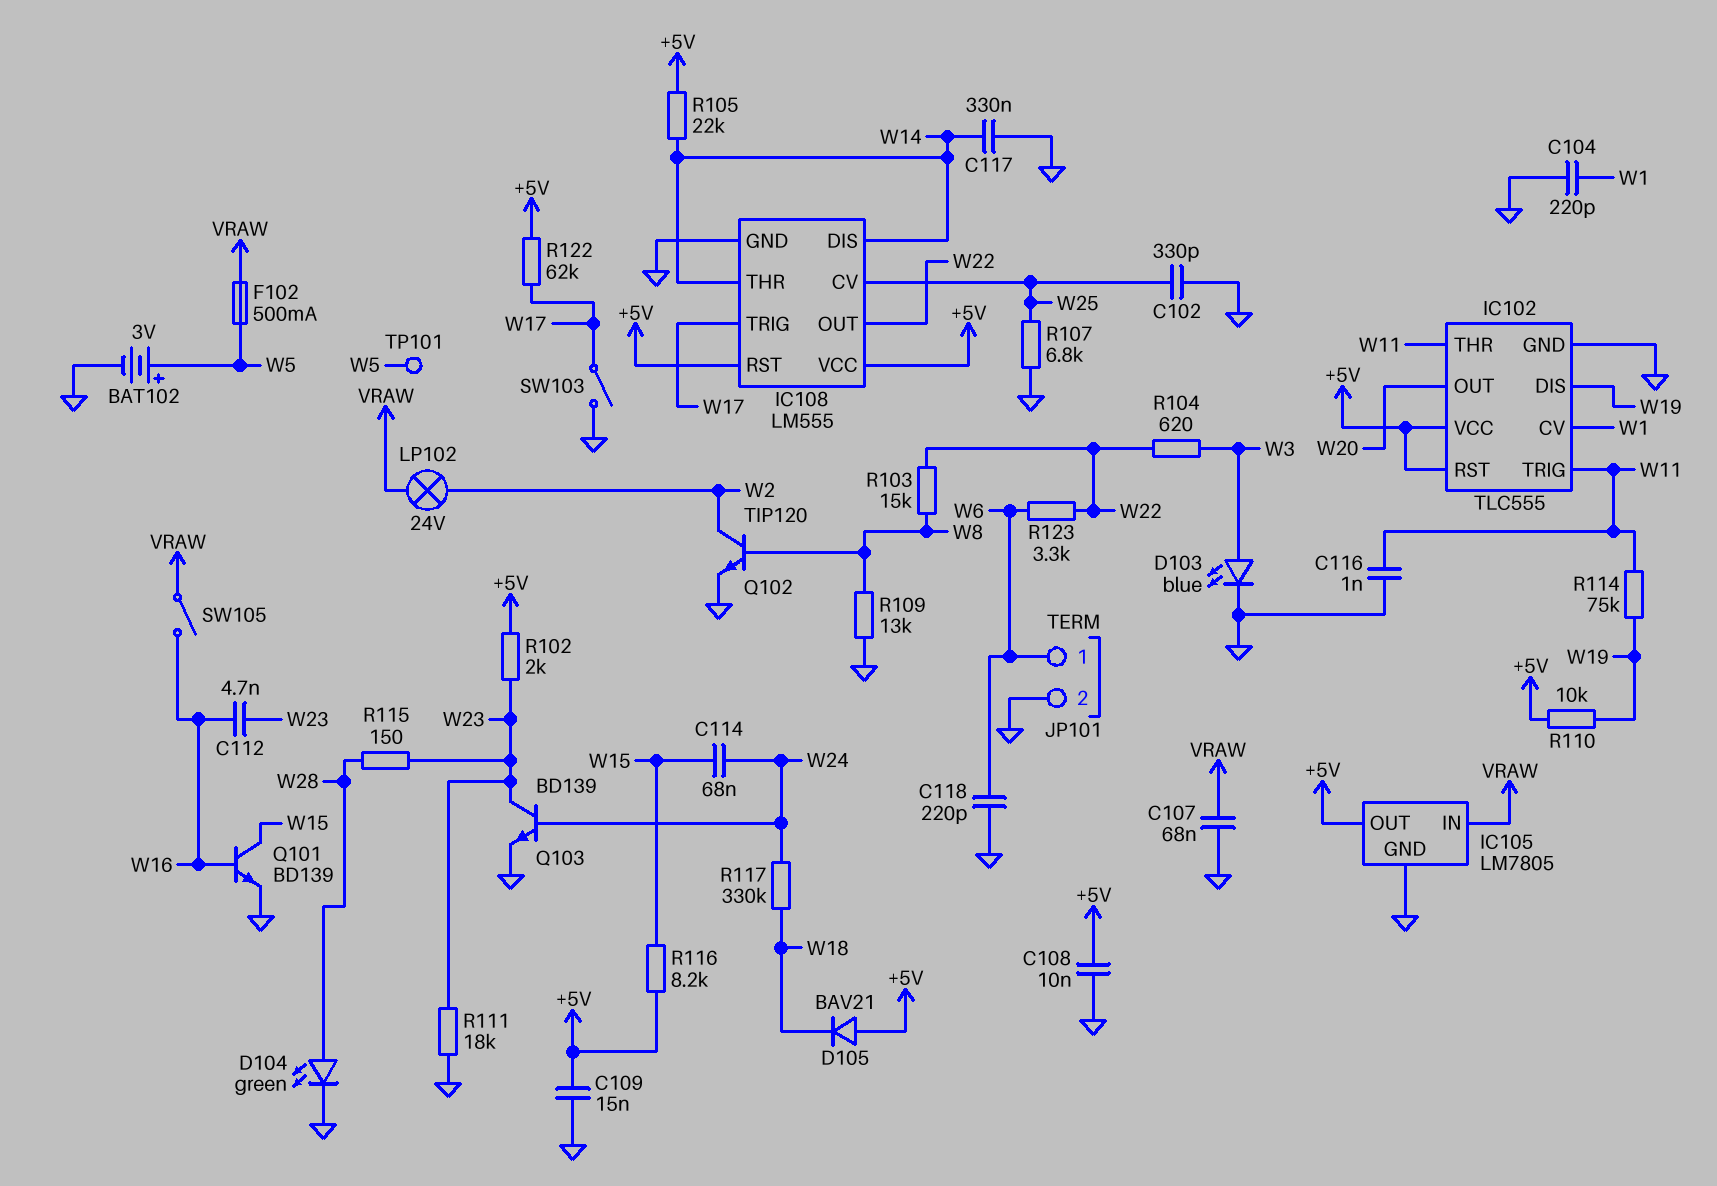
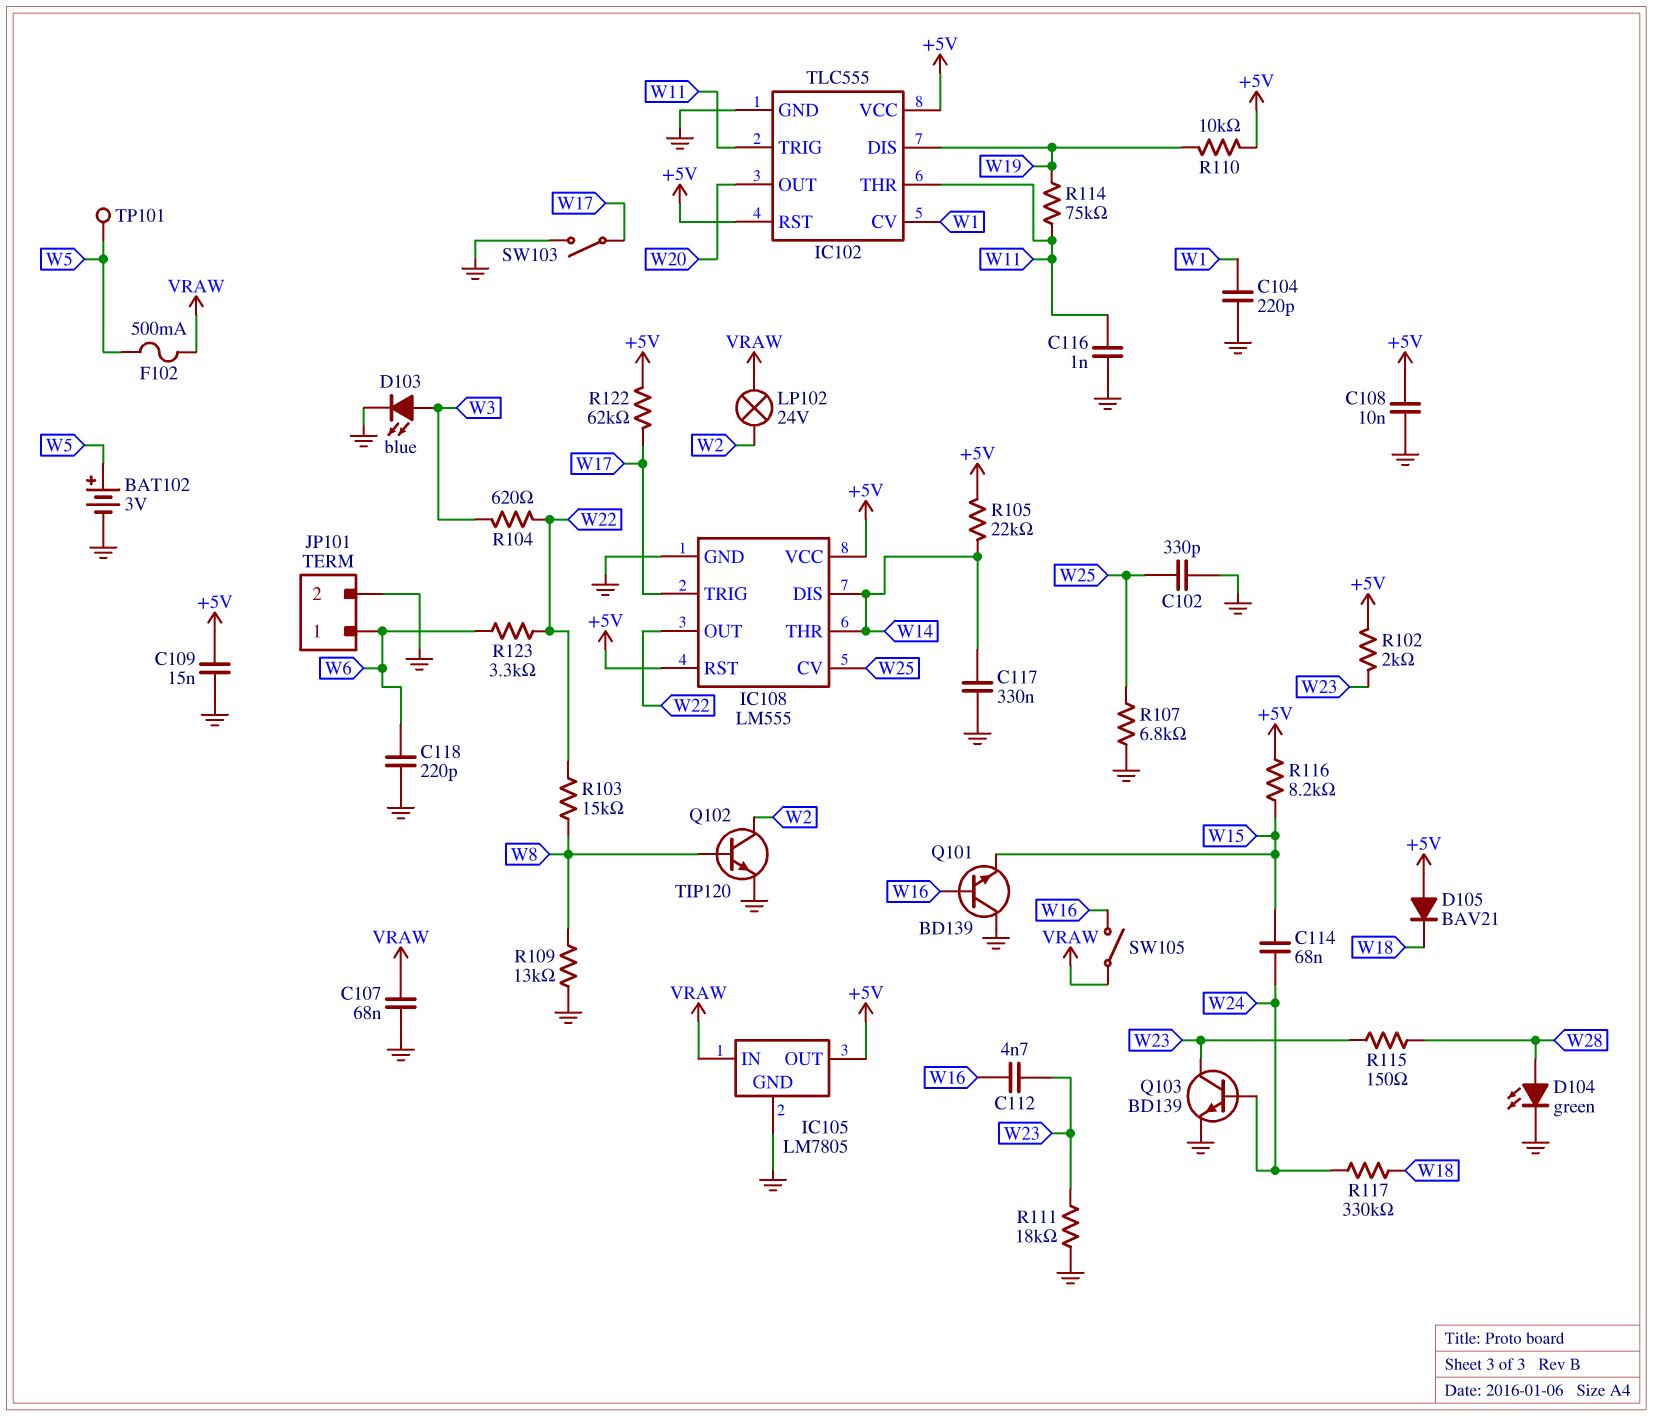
Q101: NPN BD139 (B W16, C W15, E GND) -> NPN BD139 (B W16, C GND, E W15)

